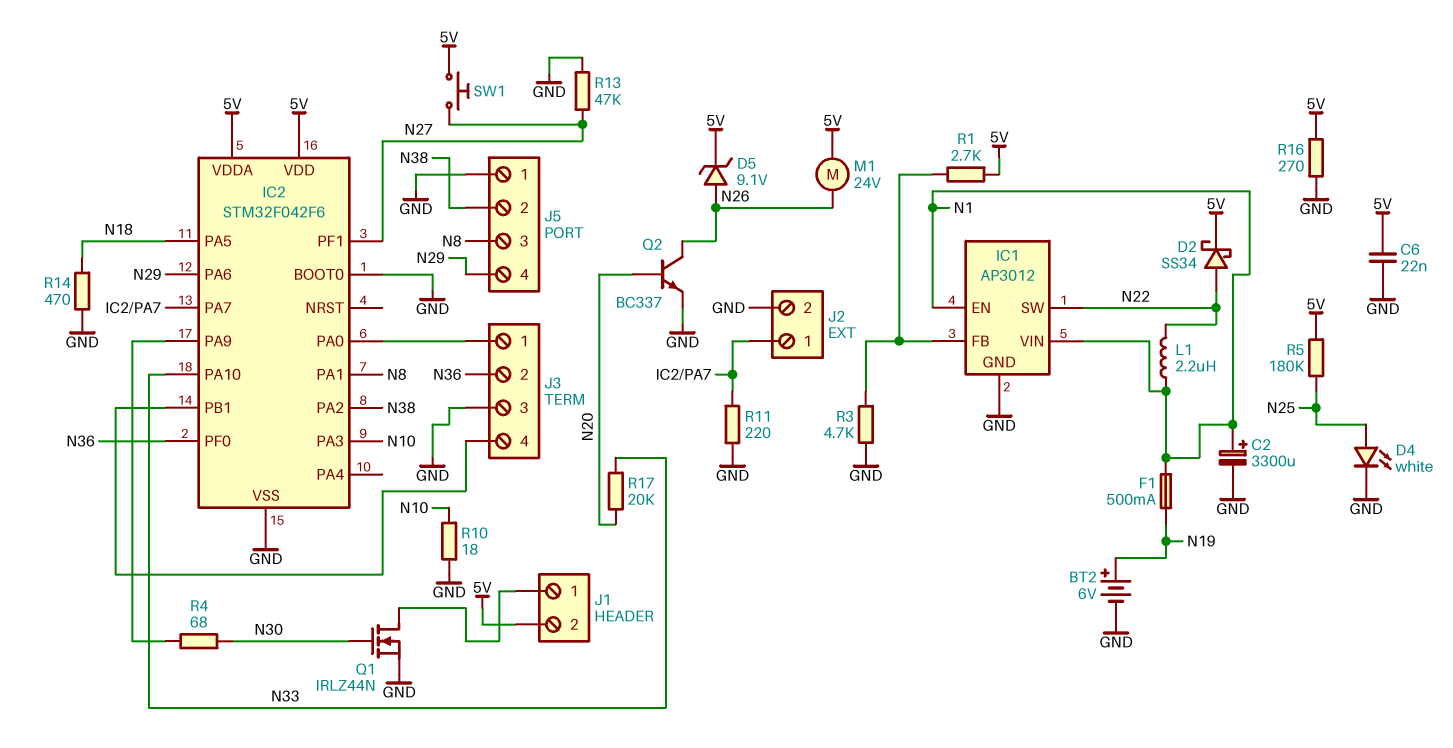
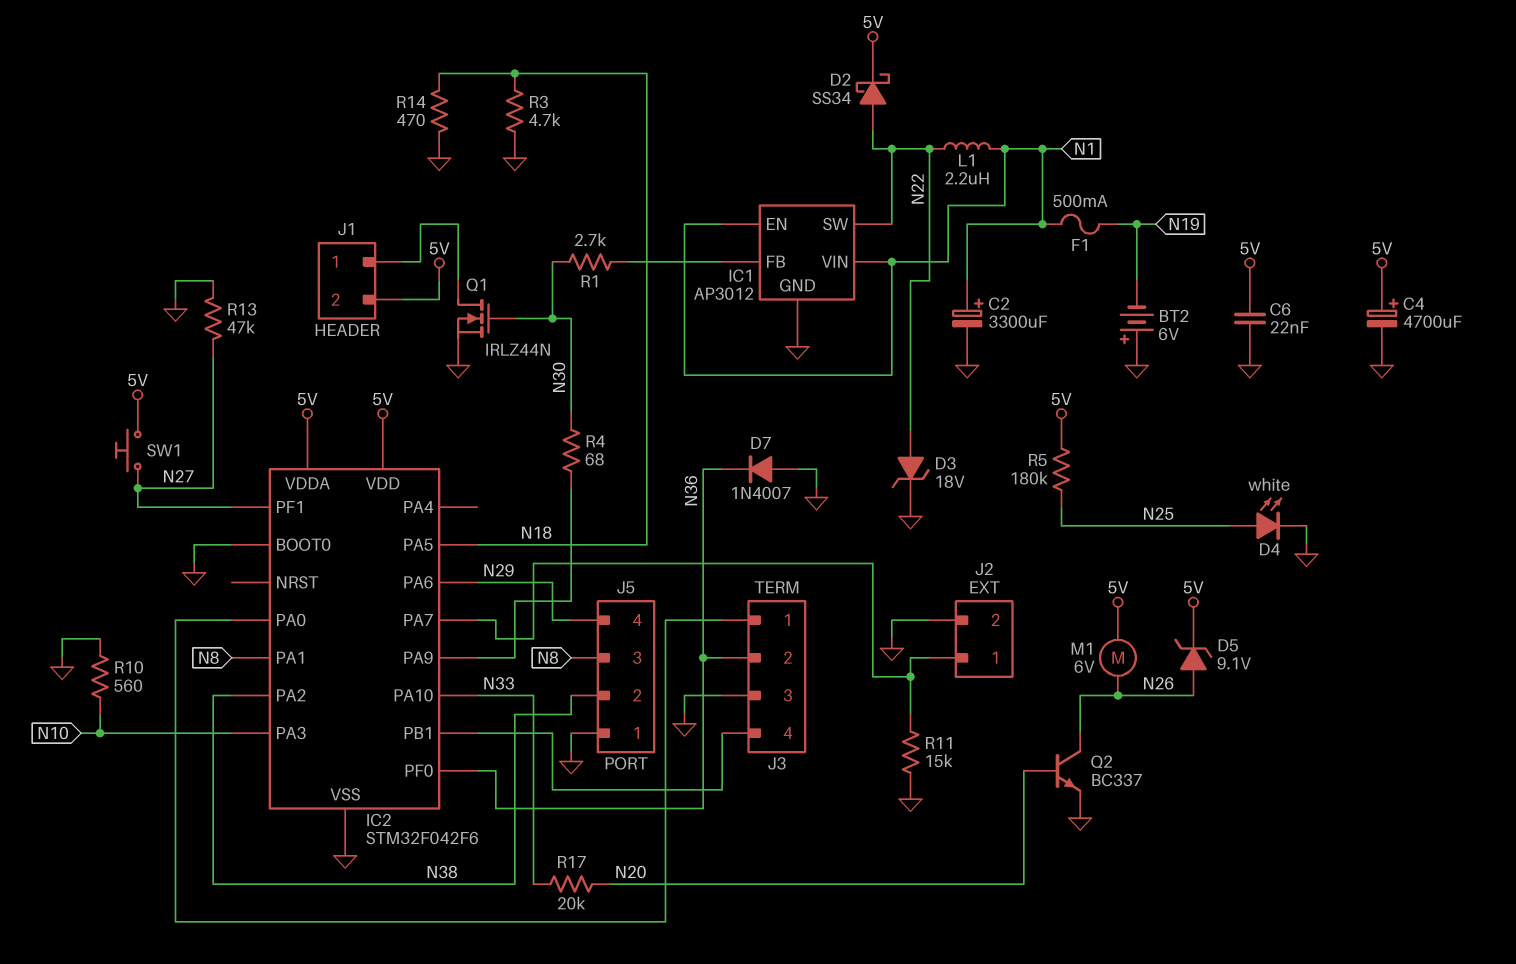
BT2: 6V (plus N19, minus GND) -> 6V (plus GND, minus N19)
C4: none -> 4700uF (plus 5V, minus GND)
D3: none -> zener 18V (A N22, K GND)
D7: none -> diode 1N4007 (A GND, K N36)
M1: motor 24V (5V, N26) -> motor 6V (5V, N26)
R1: 2.7k (5V, IC1/FB) -> 2.7k (IC1/FB, N30)
R3: 4.7k (GND, IC1/FB) -> 4.7k (GND, N18)
R10: 18 (GND, N10) -> 560 (GND, N10)
R11: 220 (GND, IC2/PA7) -> 15k (GND, IC2/PA7)
R16: 270 (5V, GND) -> none

